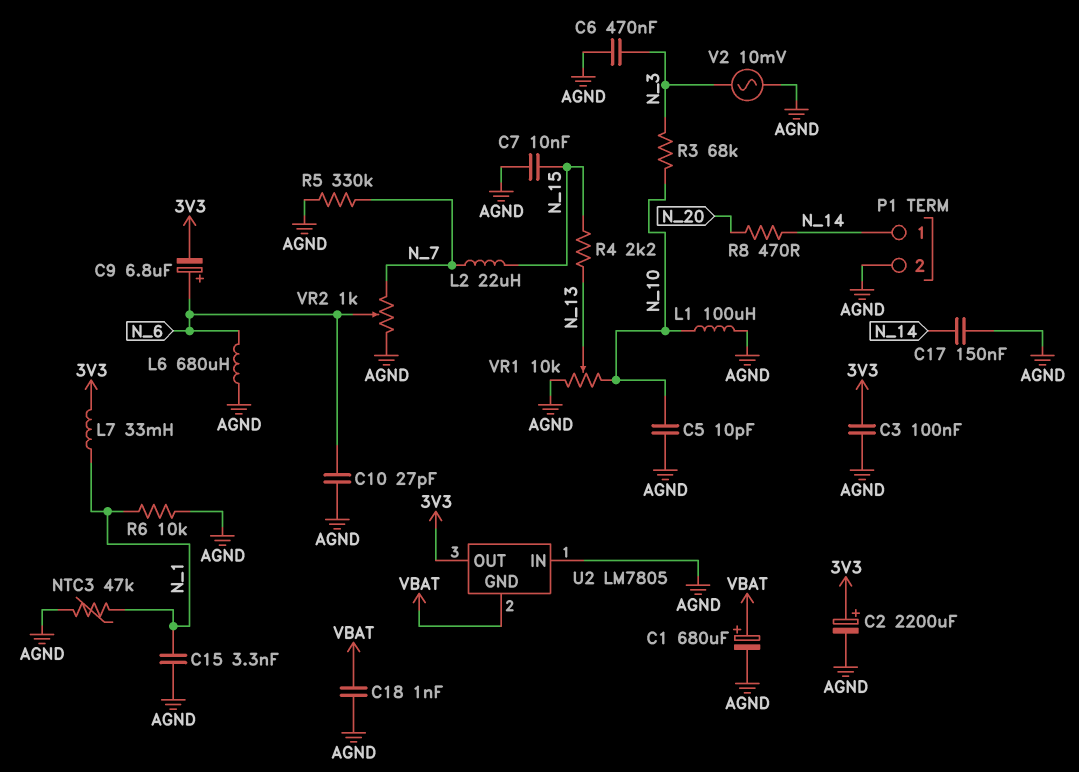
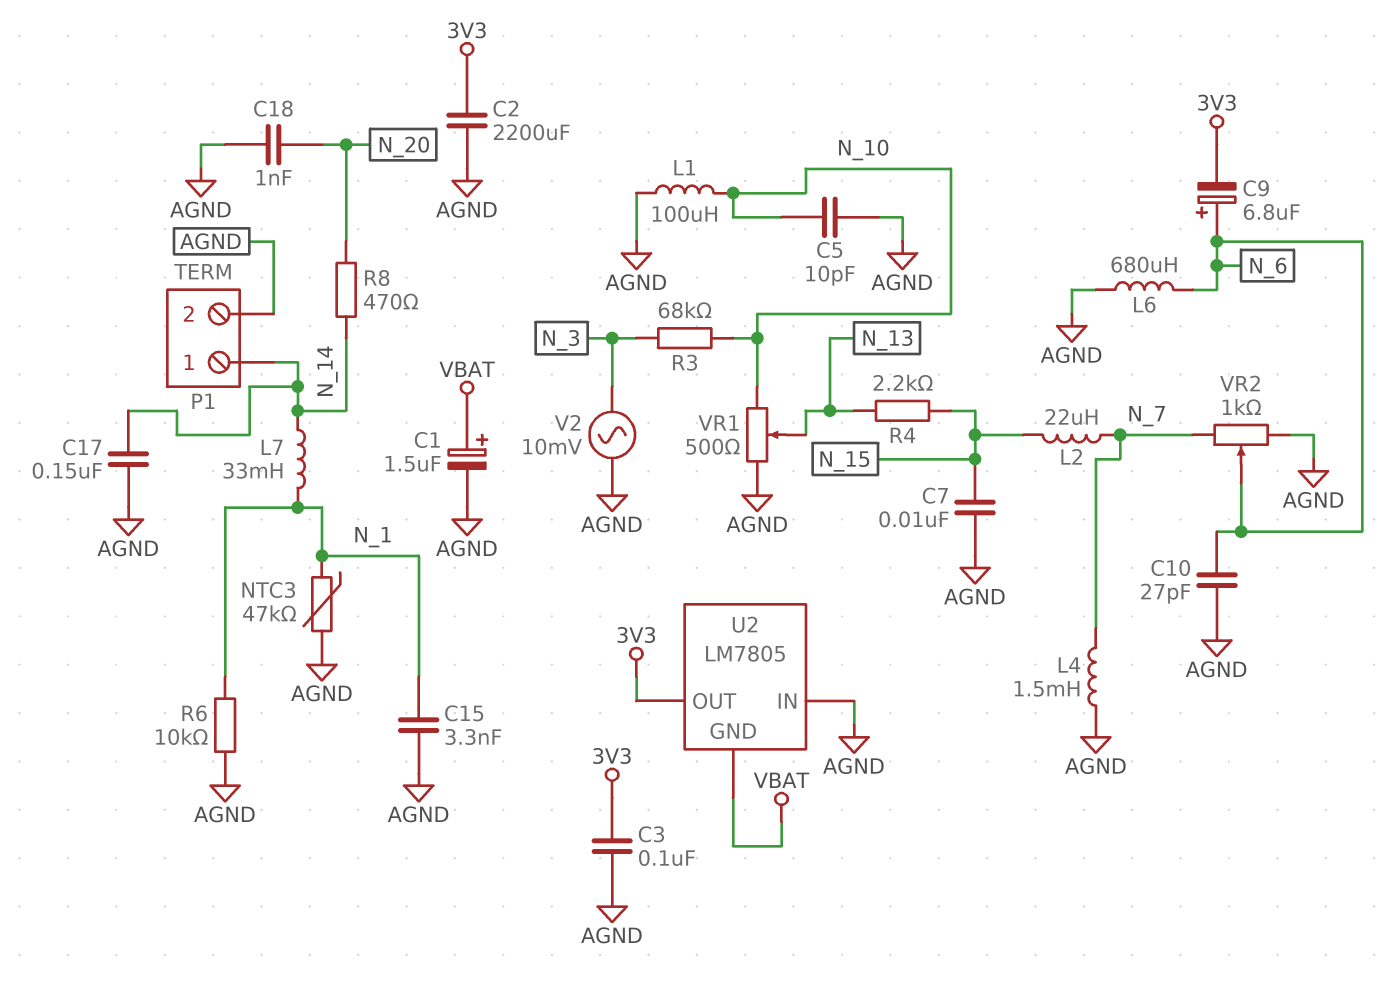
C1: 680uF (plus VBAT, minus AGND) -> 1.5uF (plus VBAT, minus AGND)
C2: 2200uF (plus 3V3, minus AGND) -> 2200uF (3V3, AGND)
C6: 470nF (AGND, N_3) -> none
C18: 1nF (AGND, VBAT) -> 1nF (AGND, N_20)
L4: none -> 1.5mH (AGND, N_7)
L7: 33mH (3V3, N_1) -> 33mH (N_1, N_14)
R5: 330k (AGND, N_7) -> none
VR1: 10k (AGND, N_10, wiper N_13) -> 500 (AGND, N_10, wiper N_13)

